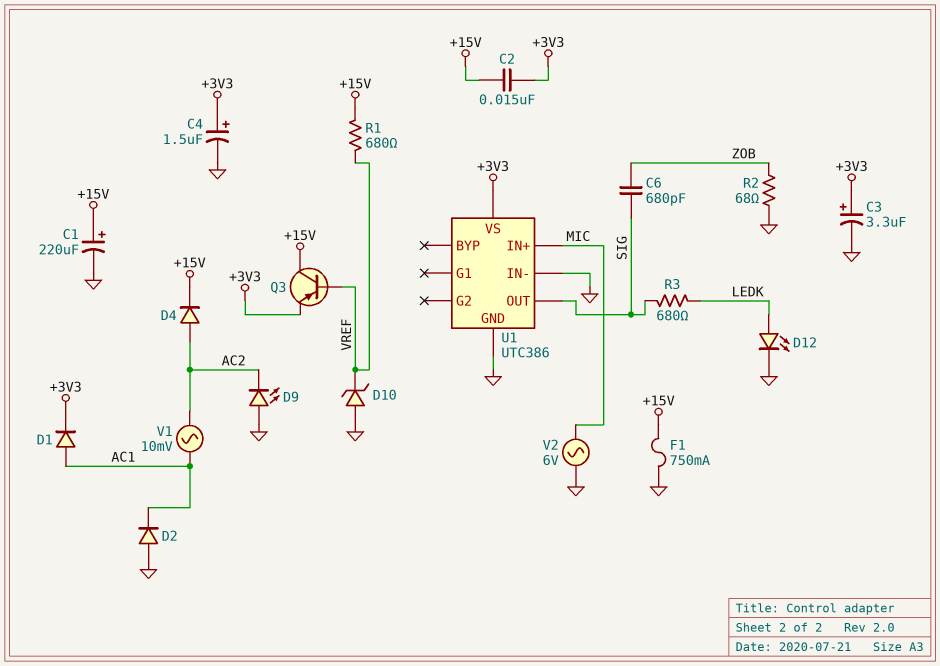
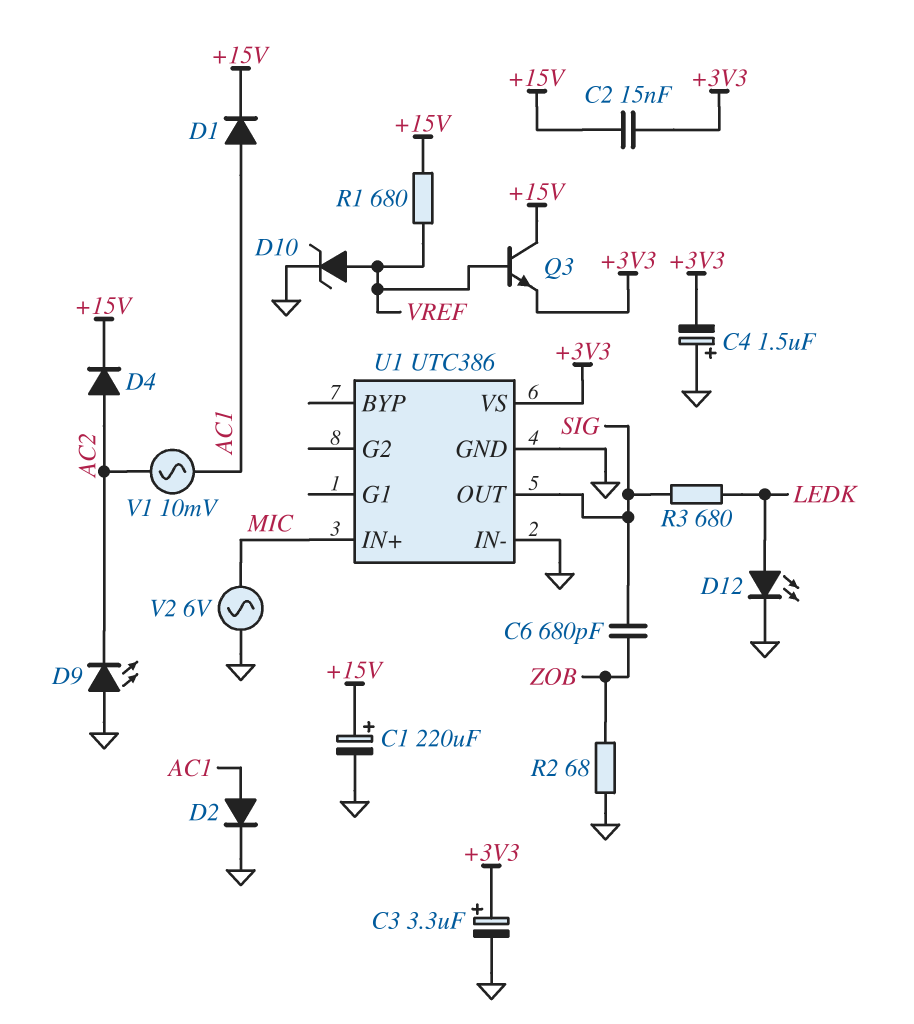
C4: 1.5uF (plus +3V3, minus GND) -> 1.5uF (plus GND, minus +3V3)
D1: diode (A AC1, K +3V3) -> diode (A AC1, K +15V)
D2: diode (A GND, K AC1) -> diode (A AC1, K GND)
D10: zener (A GND, K VREF) -> zener (A VREF, K GND)
F1: 750mA (+15V, GND) -> none
Q3: PNP (B VREF, C +15V, E +3V3) -> NPN (B VREF, C +15V, E +3V3)

